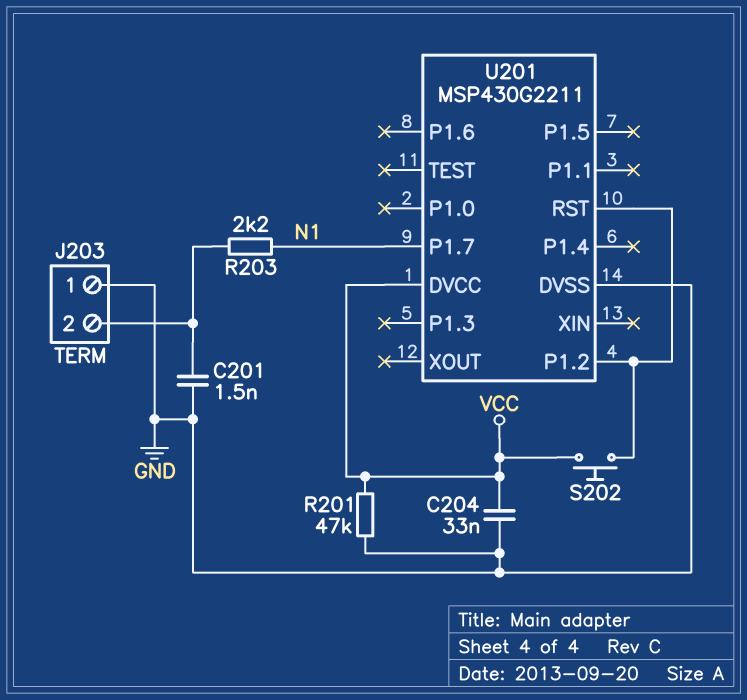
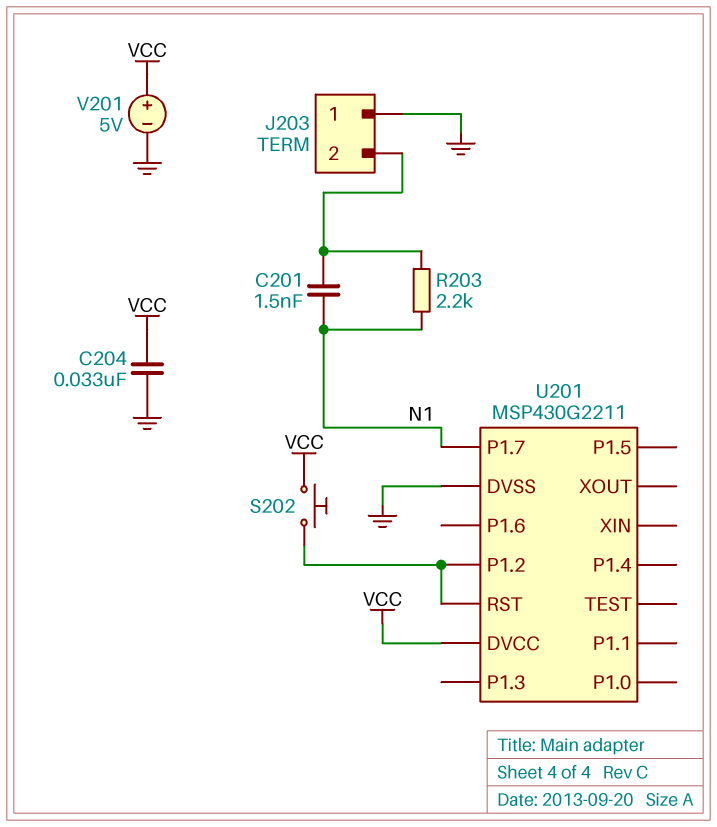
C201: 1.5nF (GND, J203/2) -> 1.5nF (J203/2, N1)
R201: 47k (GND, VCC) -> none
V201: none -> 5V (plus VCC, minus GND)

